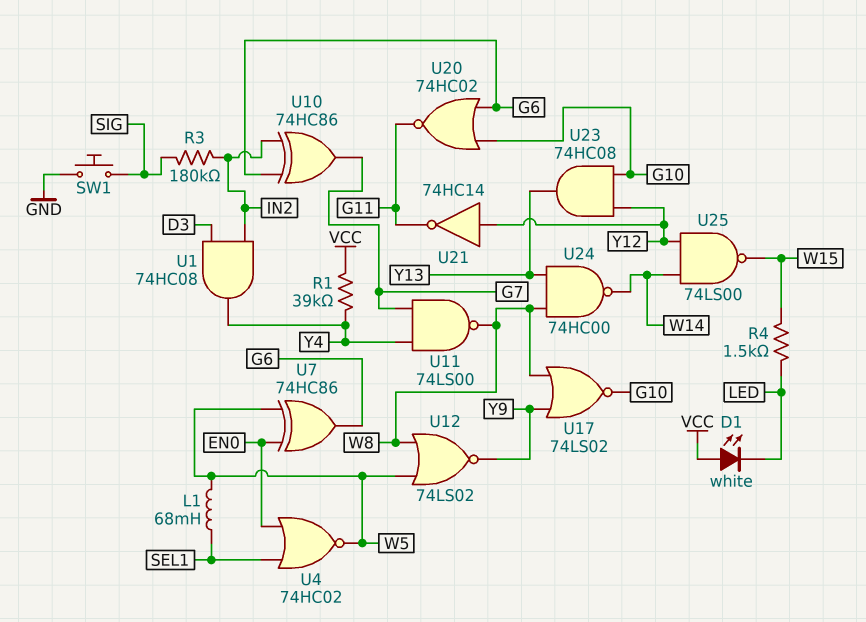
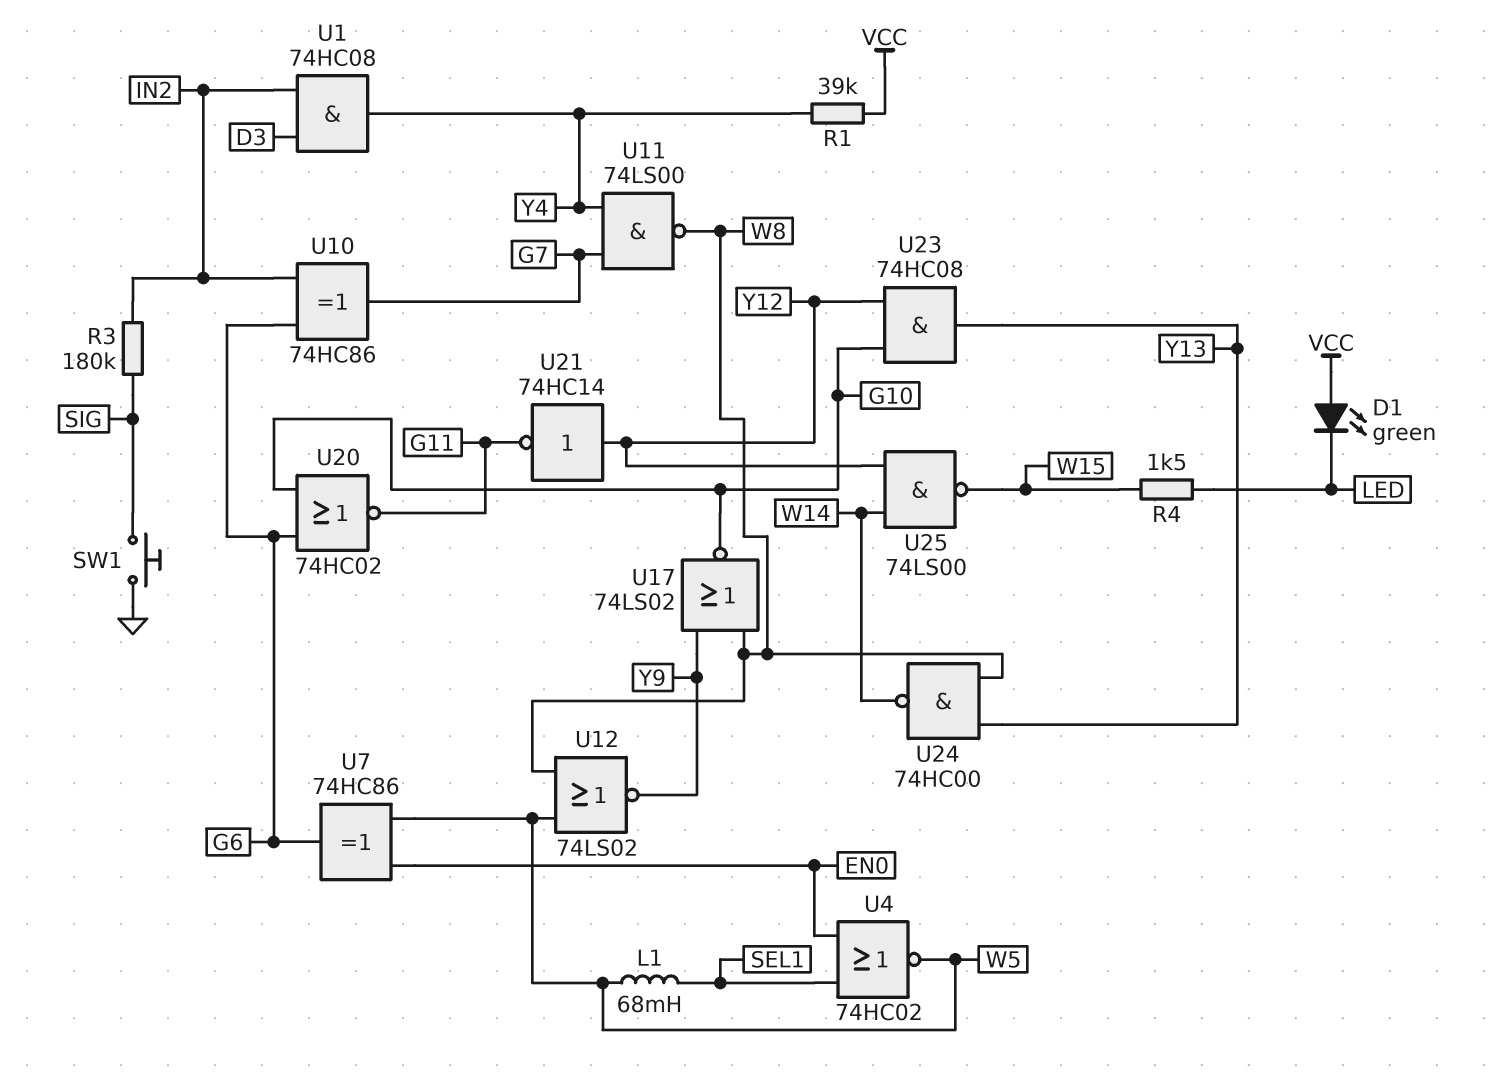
D1: LED white (A VCC, K LED) -> LED green (A VCC, K LED)

